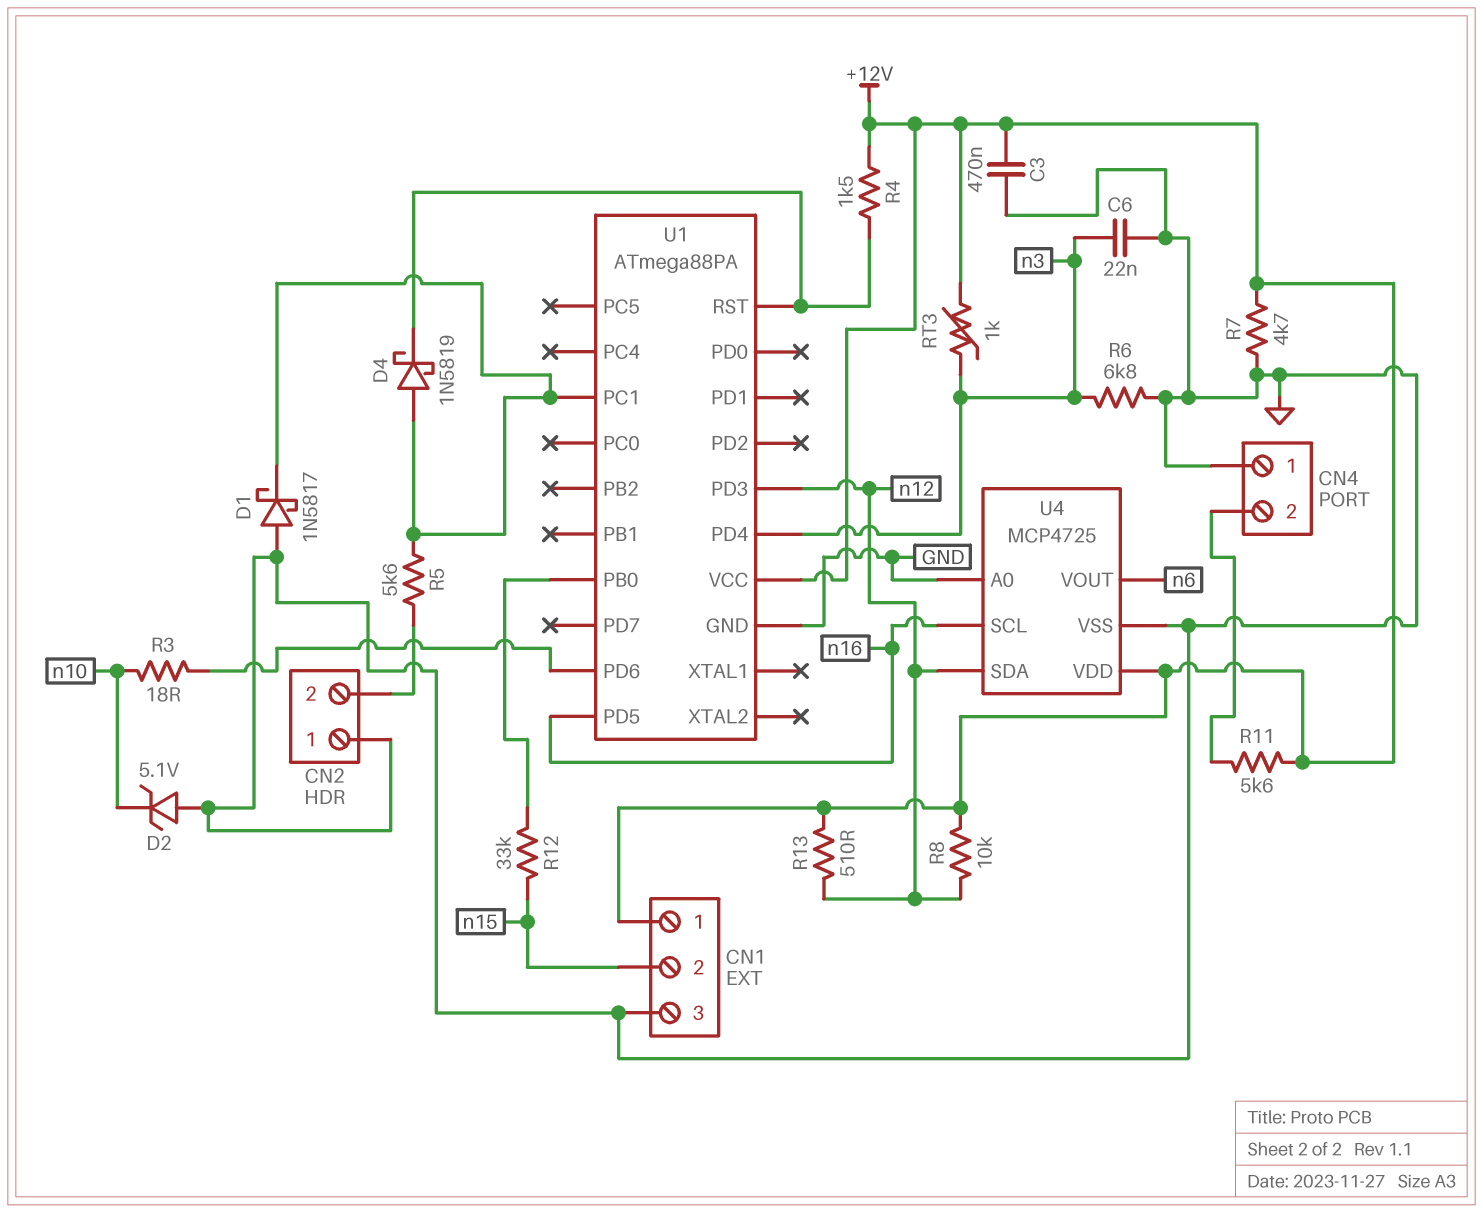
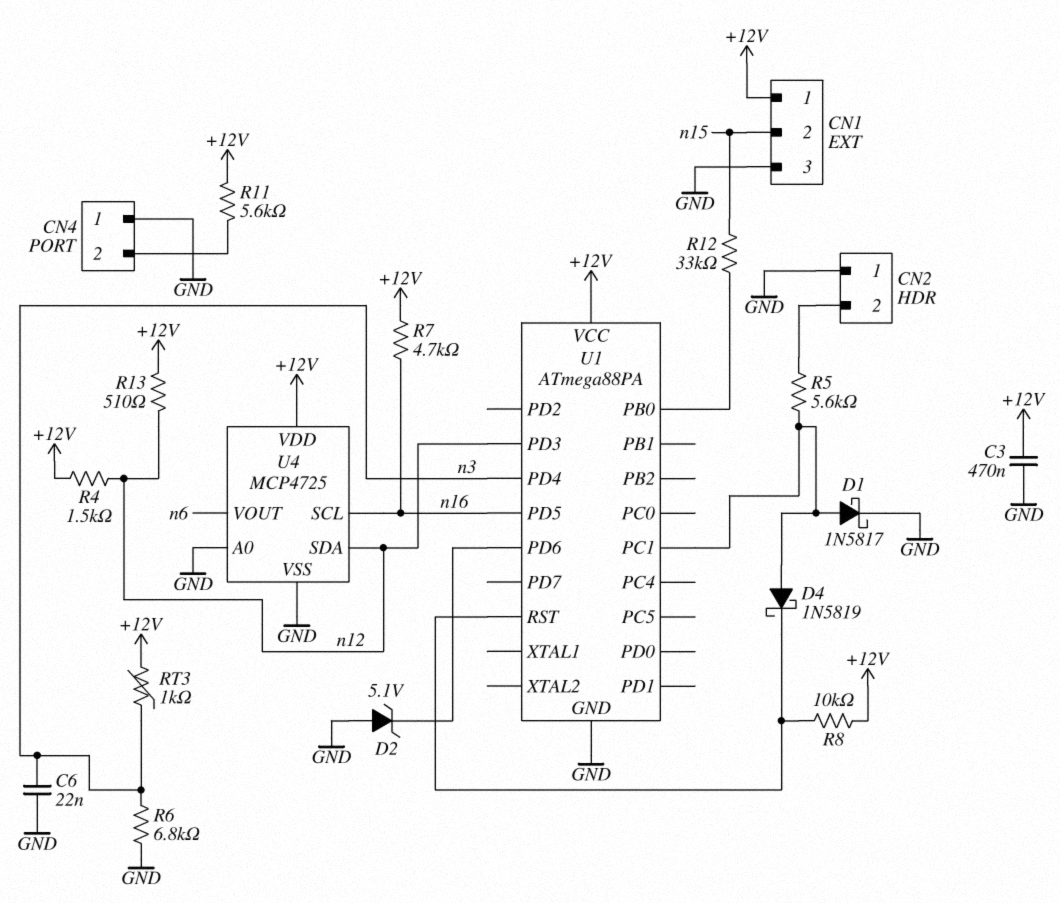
D1: schottky 1N5817 (A GND, K U1/PC1) -> schottky 1N5817 (A U1/PC1, K GND)
D2: zener 5.1V (A GND, K n10) -> zener 5.1V (A GND, K U1/PD6)
R3: 18 (U1/PD6, n10) -> none
R4: 1.5k (+12V, U1/RST) -> 1.5k (+12V, n12)
R7: 4.7k (+12V, GND) -> 4.7k (+12V, n16)
R8: 10k (+12V, n12) -> 10k (+12V, U1/RST)

